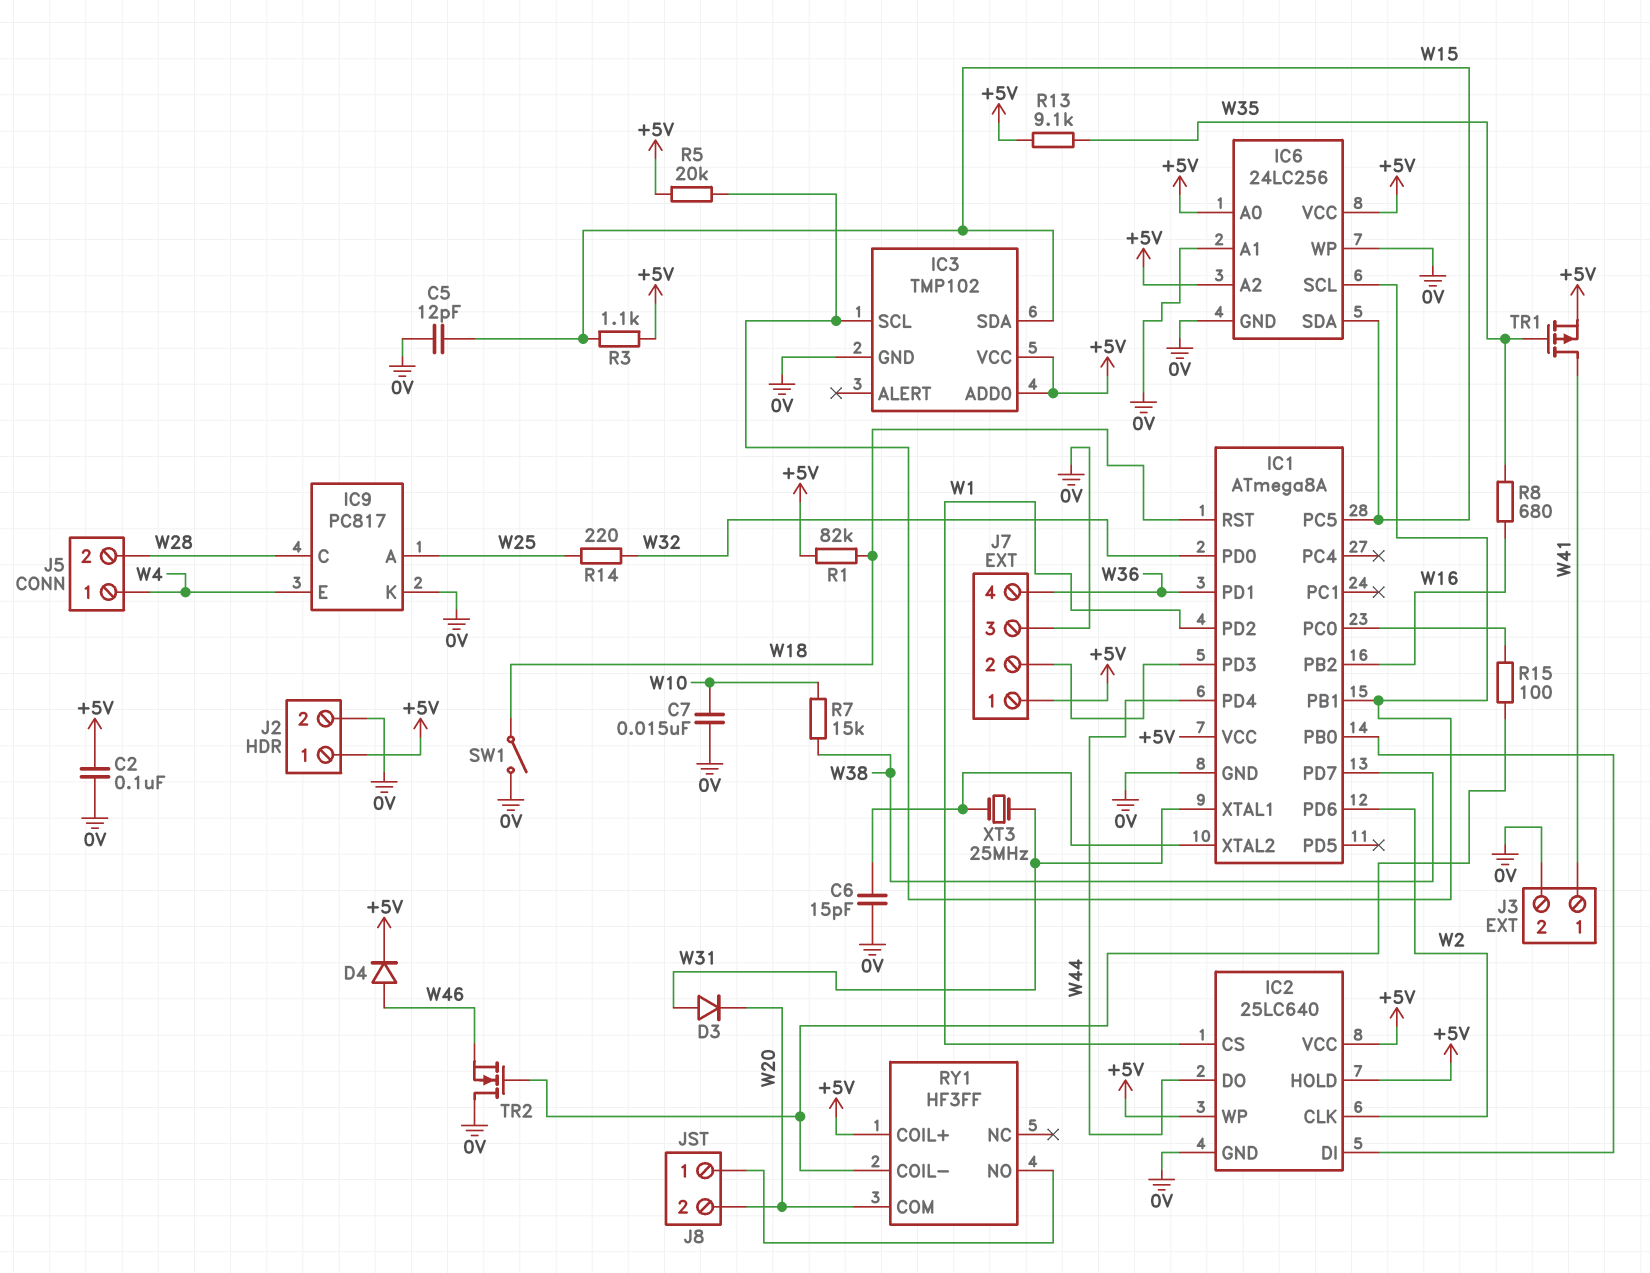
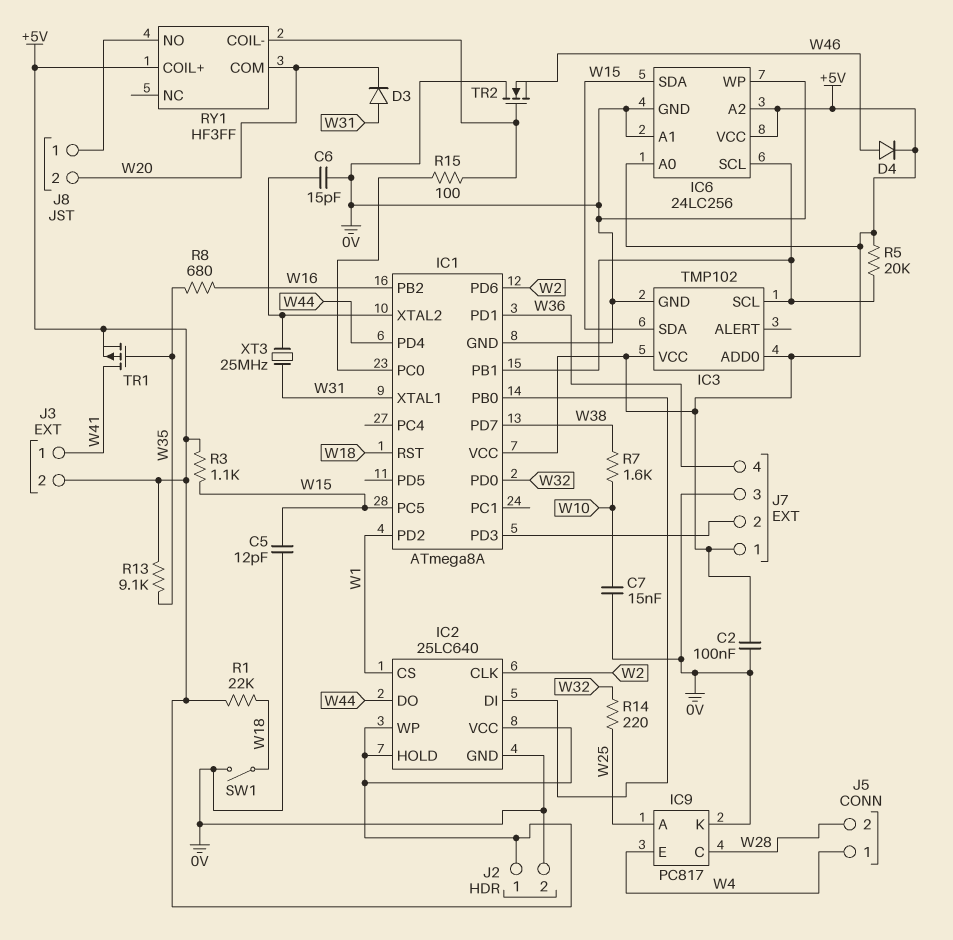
J3 pin 2: 0V -> +5V
R1: 82k (+5V, W18) -> 22k (+5V, W18)
R7: 15k (W10, W38) -> 1.6k (W10, W38)

